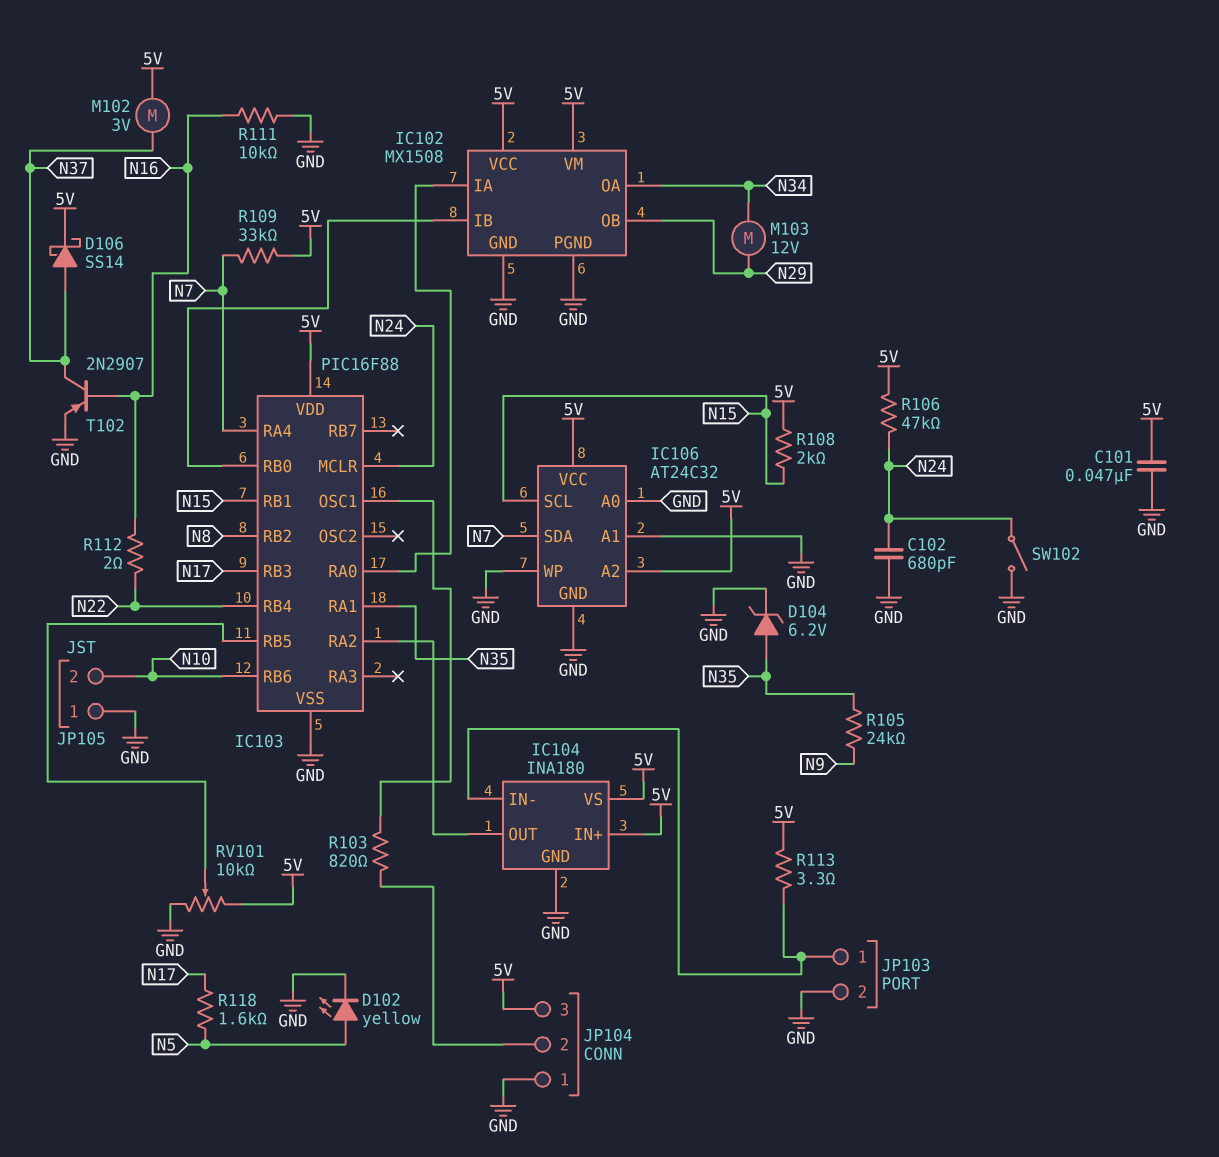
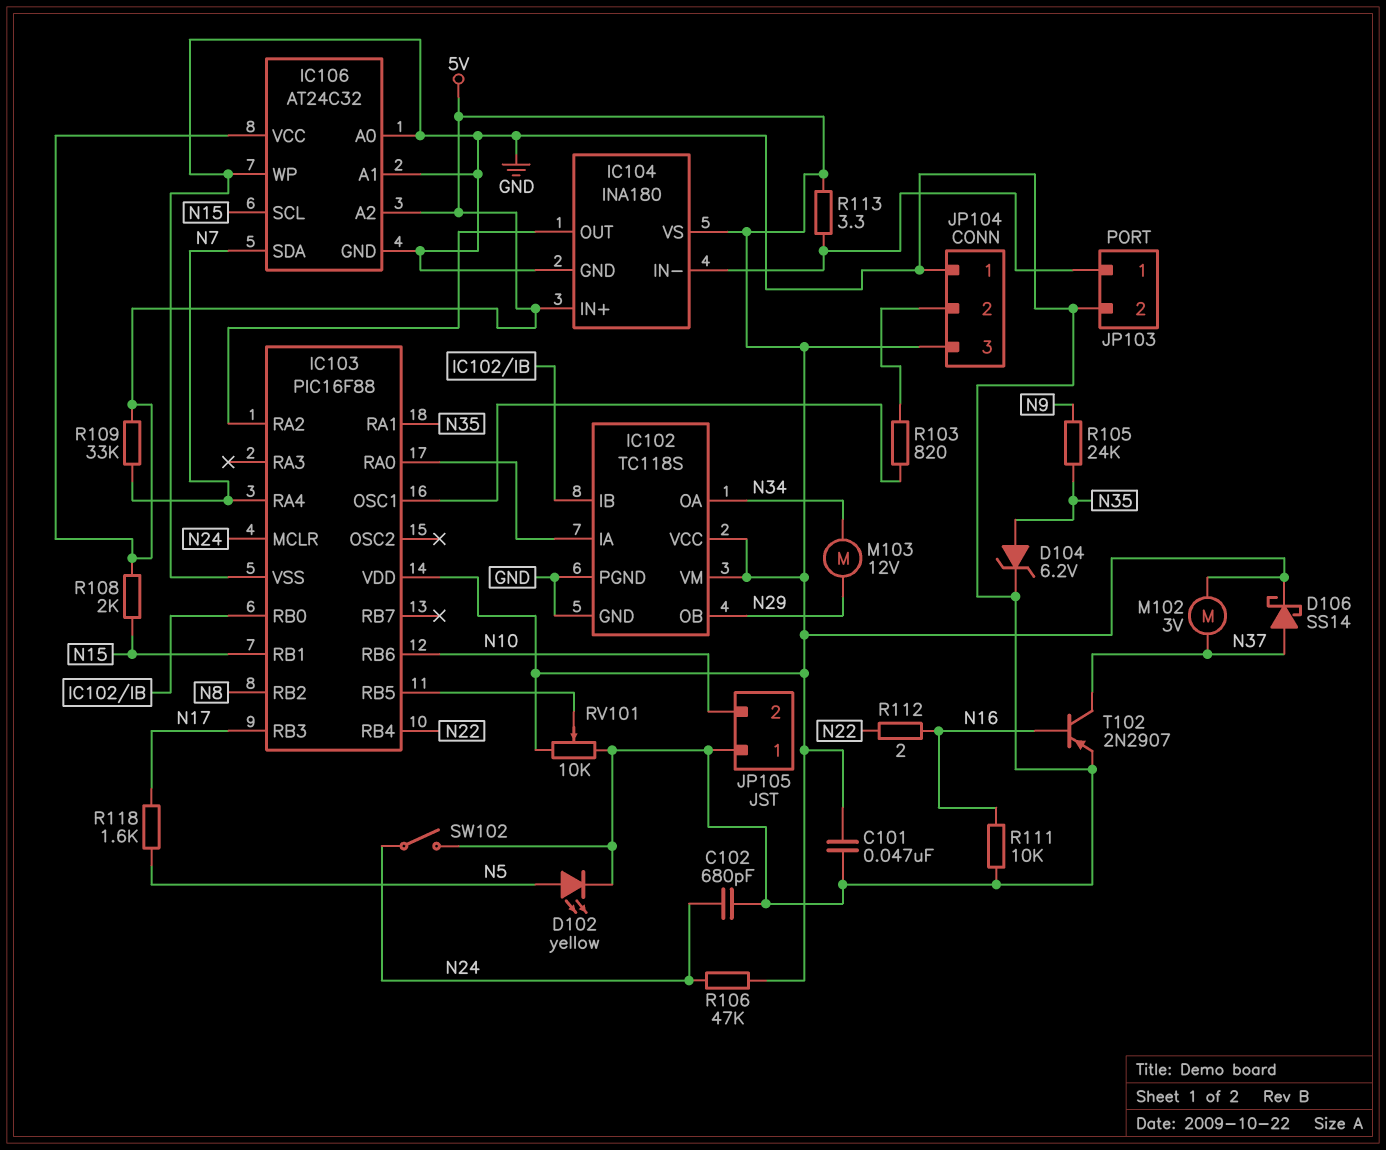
IC102: MX1508 -> TC118S

